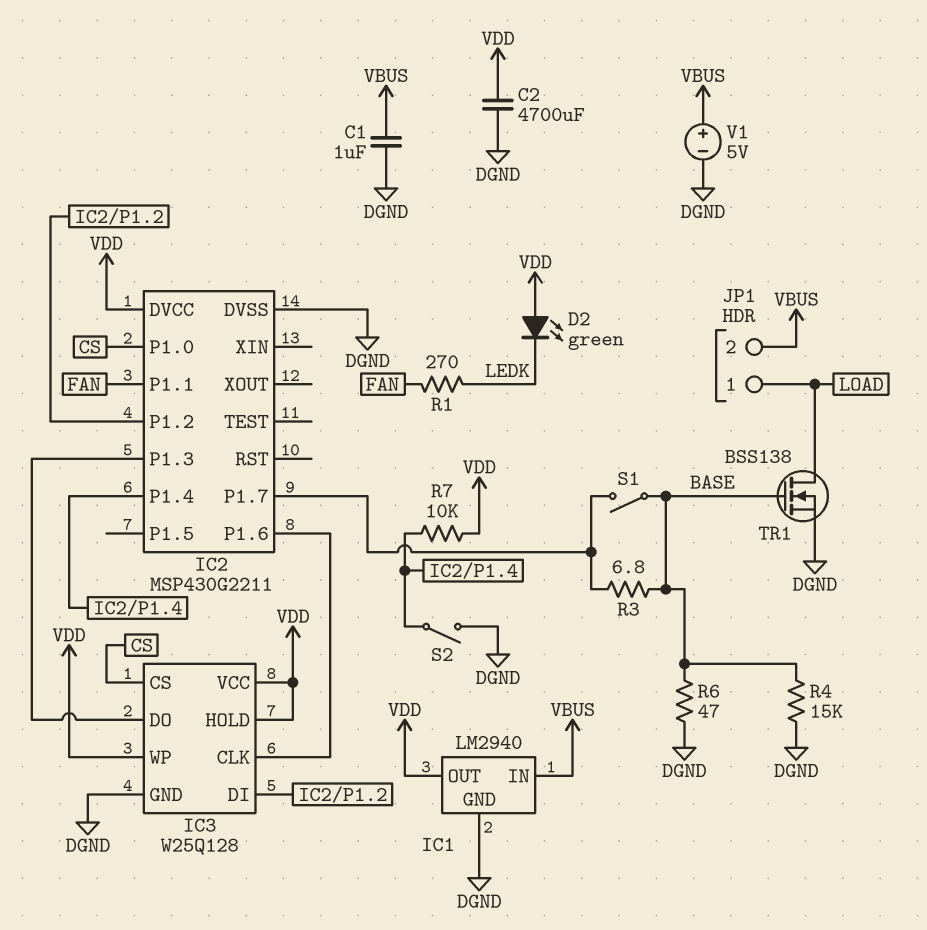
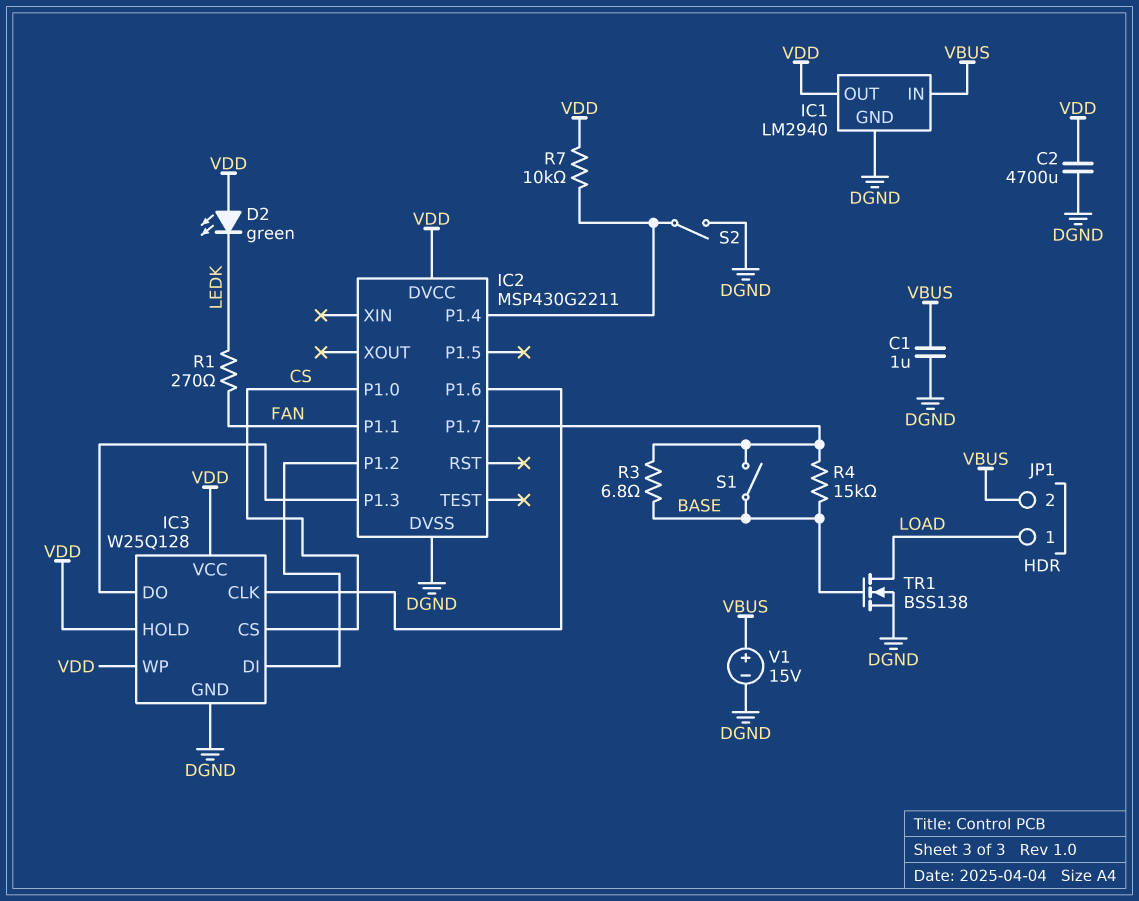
R4: 15k (BASE, DGND) -> 15k (BASE, IC2/P1.7)
R6: 47 (BASE, DGND) -> none
V1: 5V (plus VBUS, minus DGND) -> 15V (plus VBUS, minus DGND)

